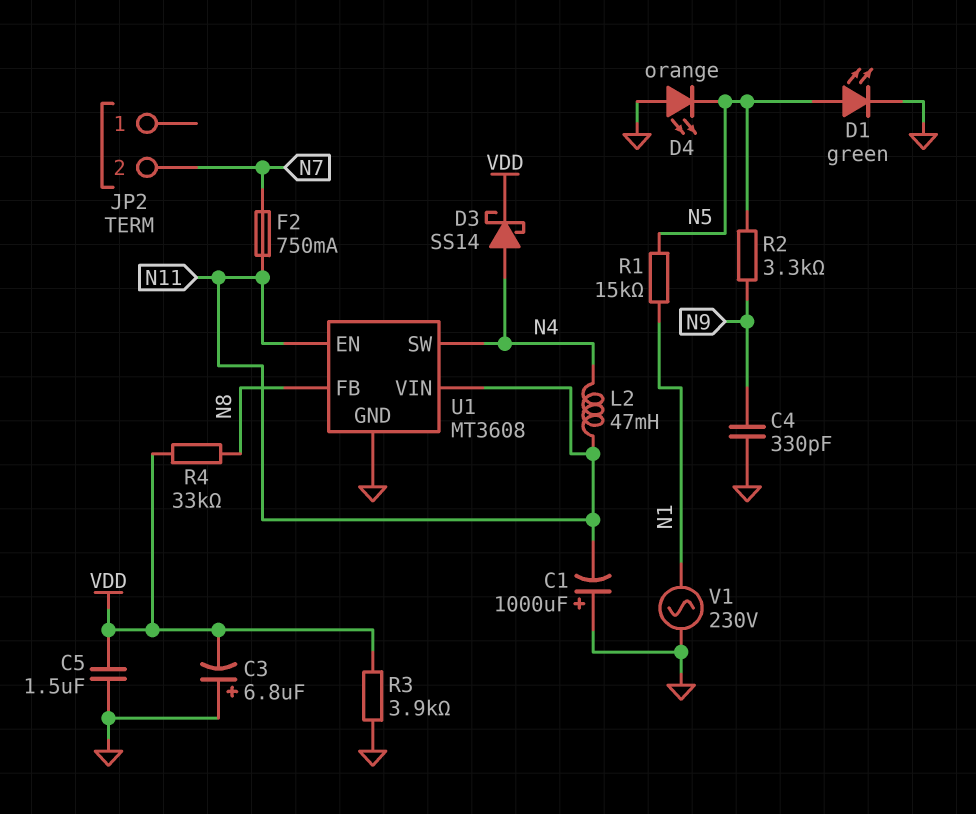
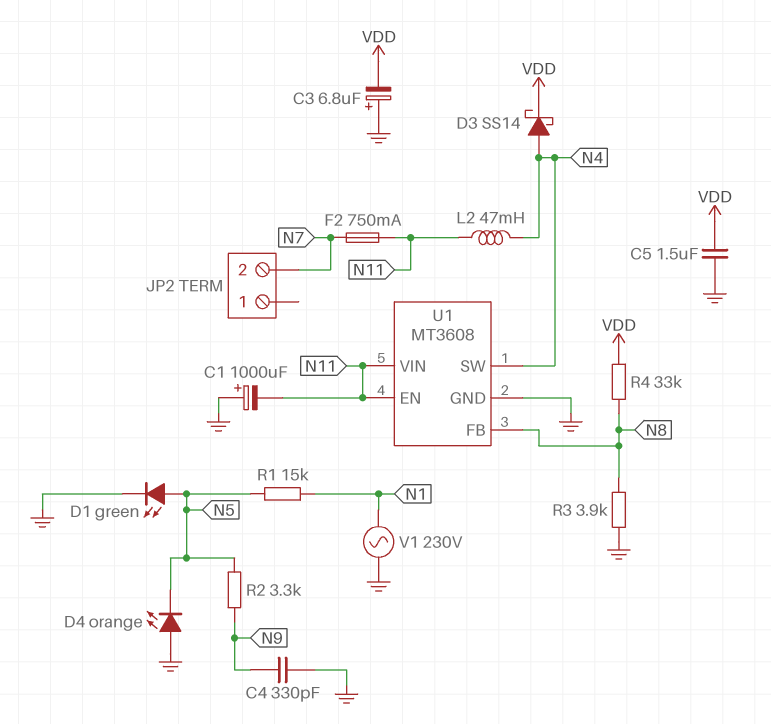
R3: 3.9k (GND, VDD) -> 3.9k (GND, N8)

